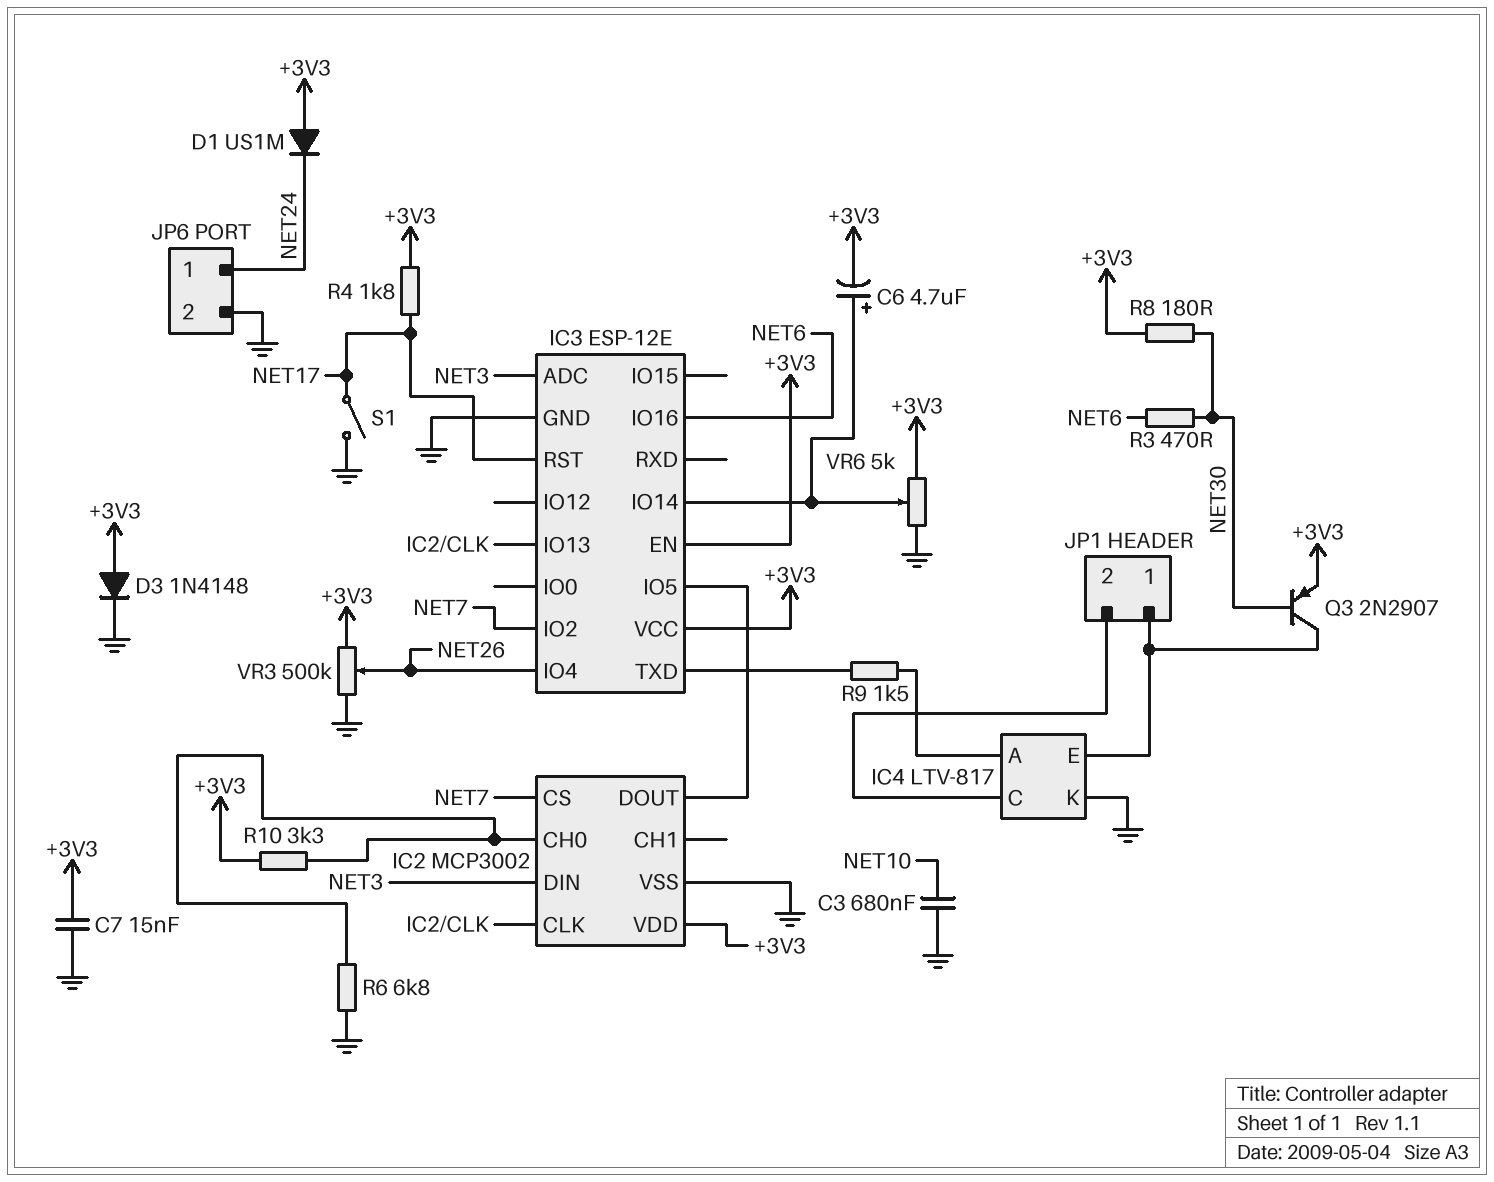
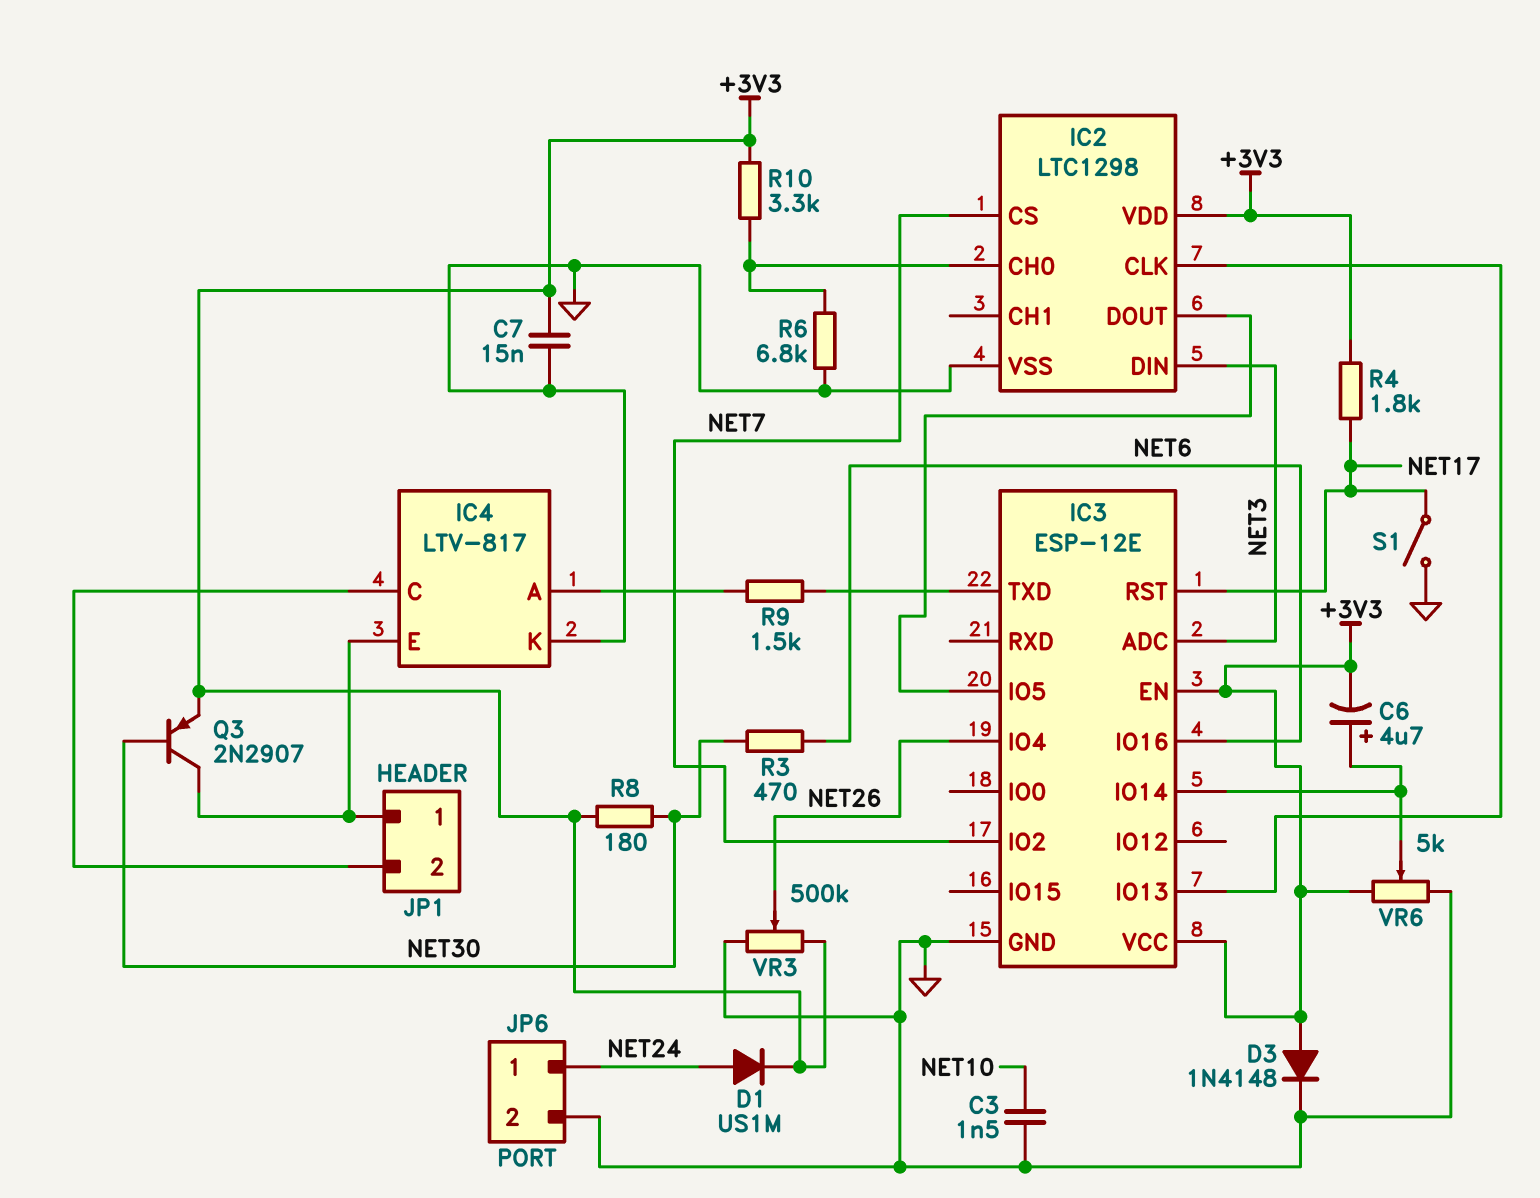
C3: 680nF (GND, NET10) -> 1.5nF (GND, NET10)
D1: diode US1M (A +3V3, K NET24) -> diode US1M (A NET24, K +3V3)
IC2: MCP3002 -> LTC1298

